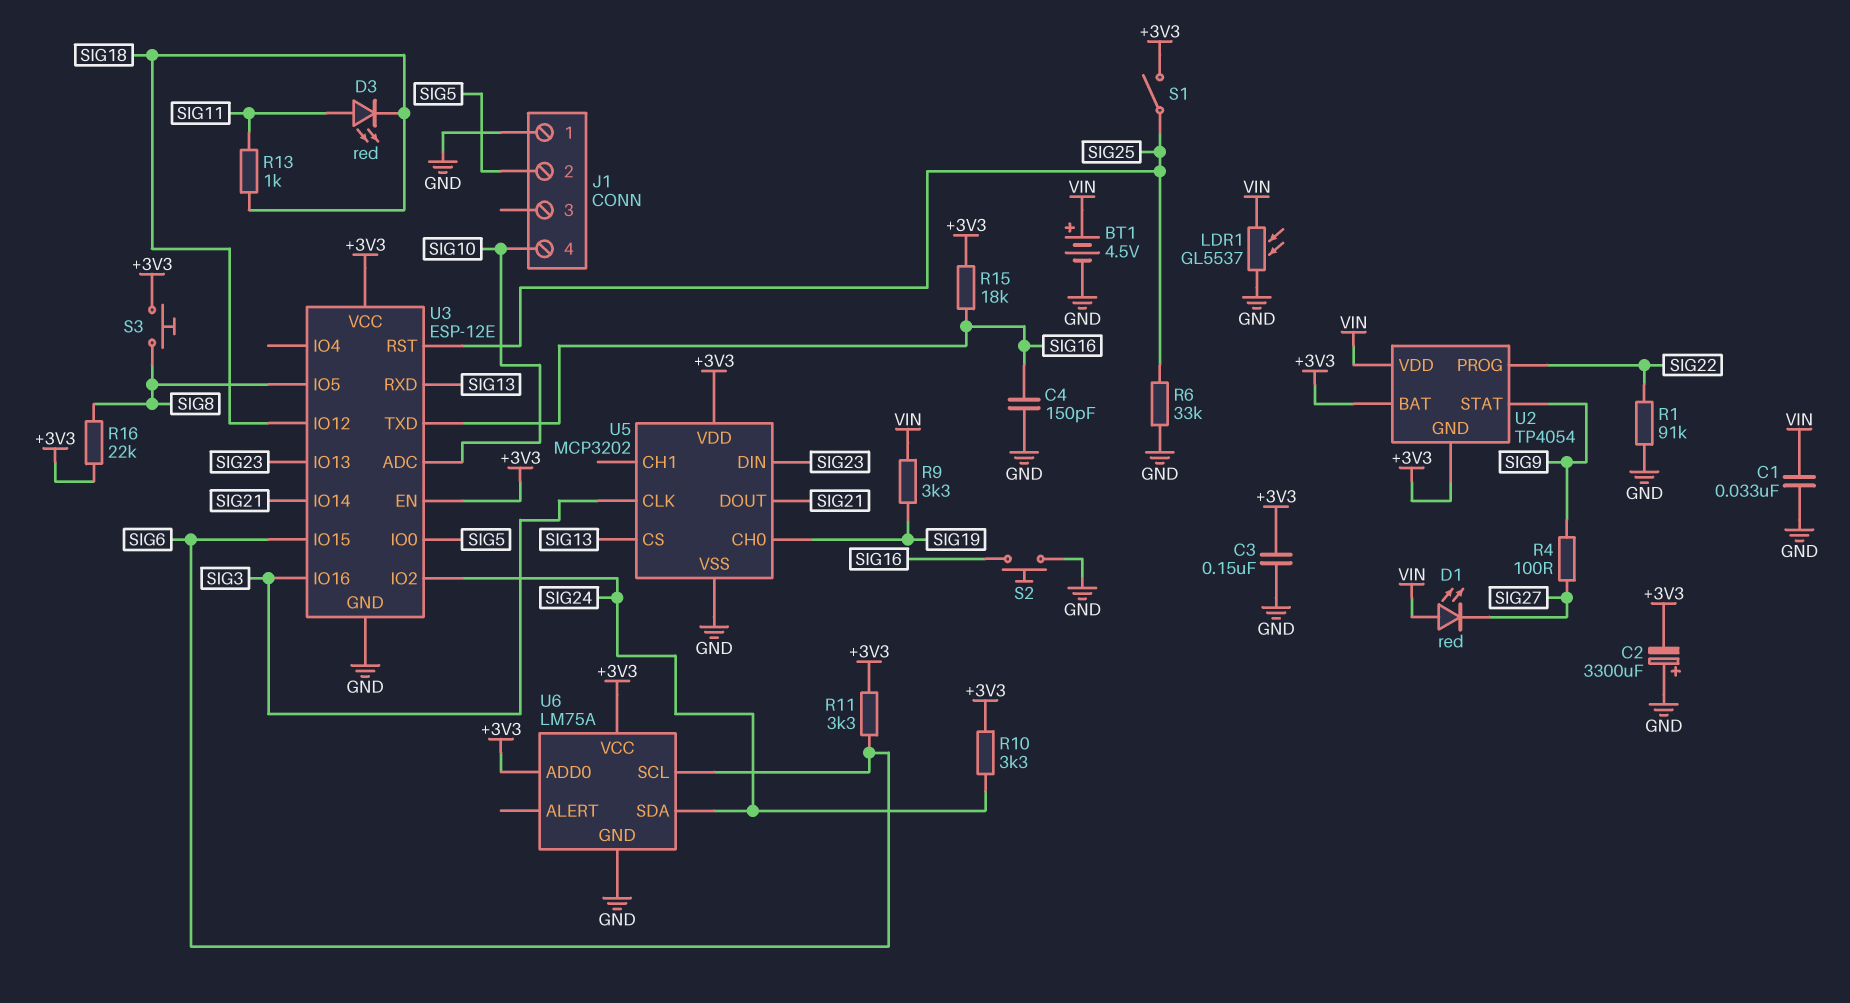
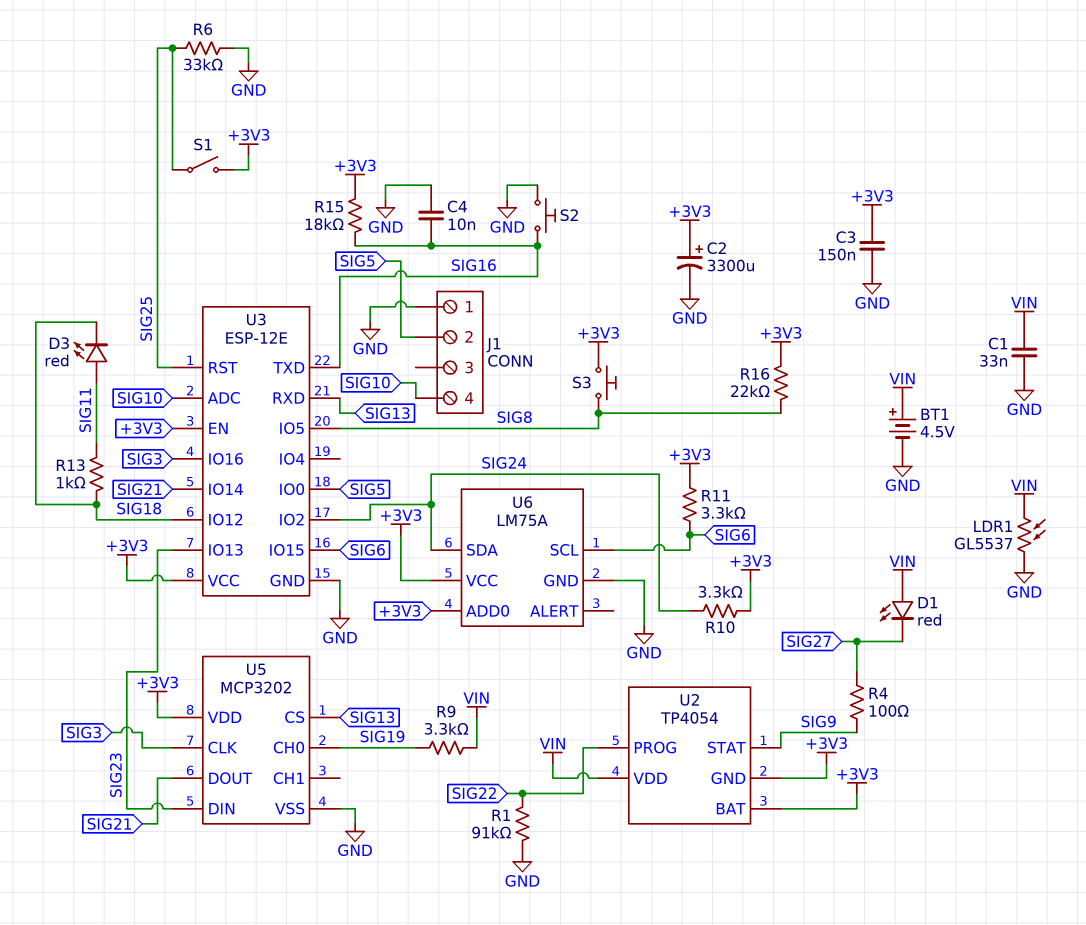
C2: 3300uF (plus GND, minus +3V3) -> 3300uF (plus +3V3, minus GND)
C4: 150pF (GND, SIG16) -> 10nF (GND, SIG16)

